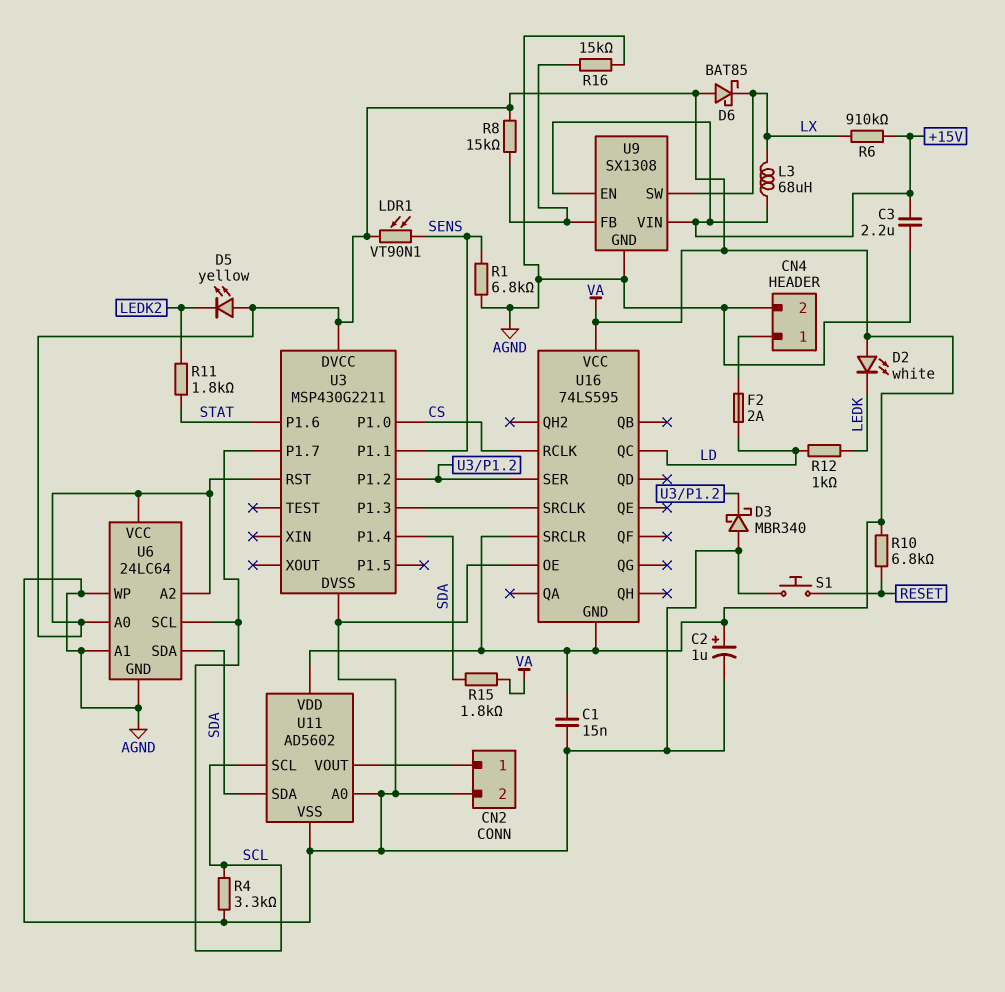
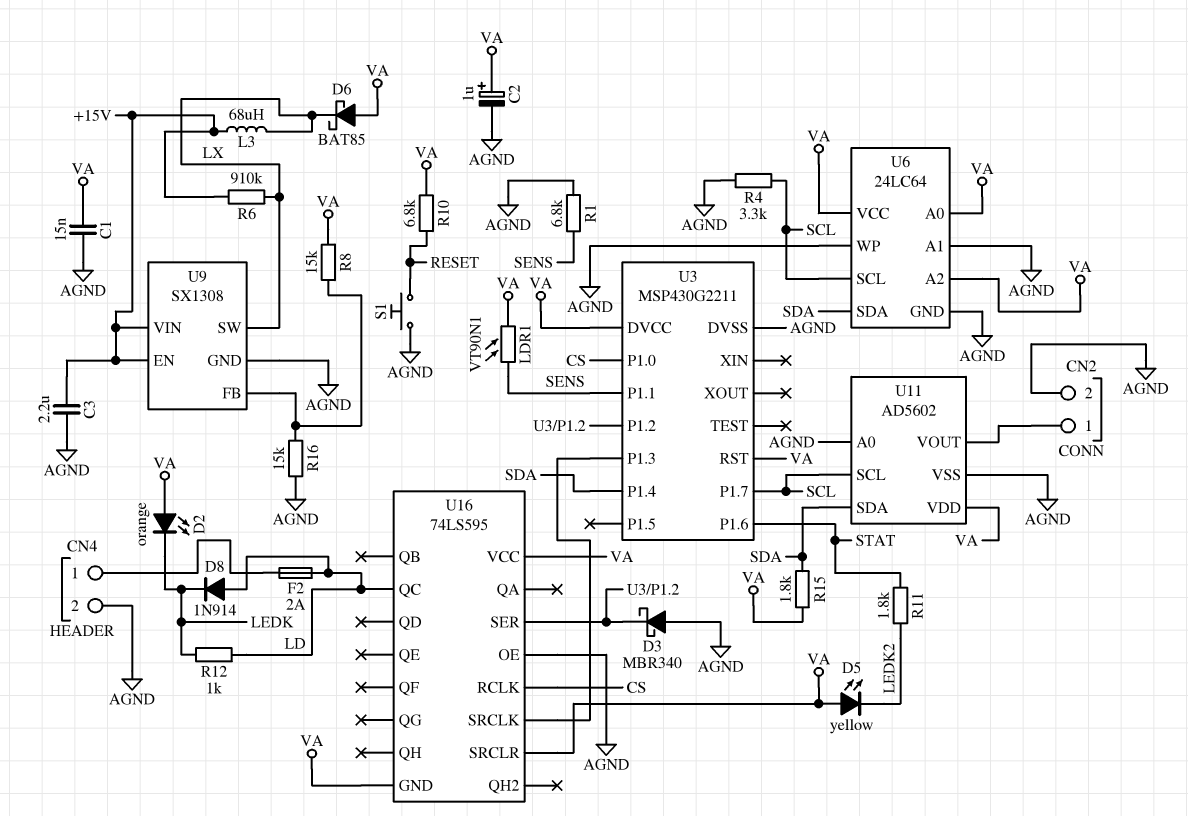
D2: LED white (A VA, K LEDK) -> LED orange (A VA, K LEDK)
D8: none -> diode 1N914 (A LD, K LEDK)

